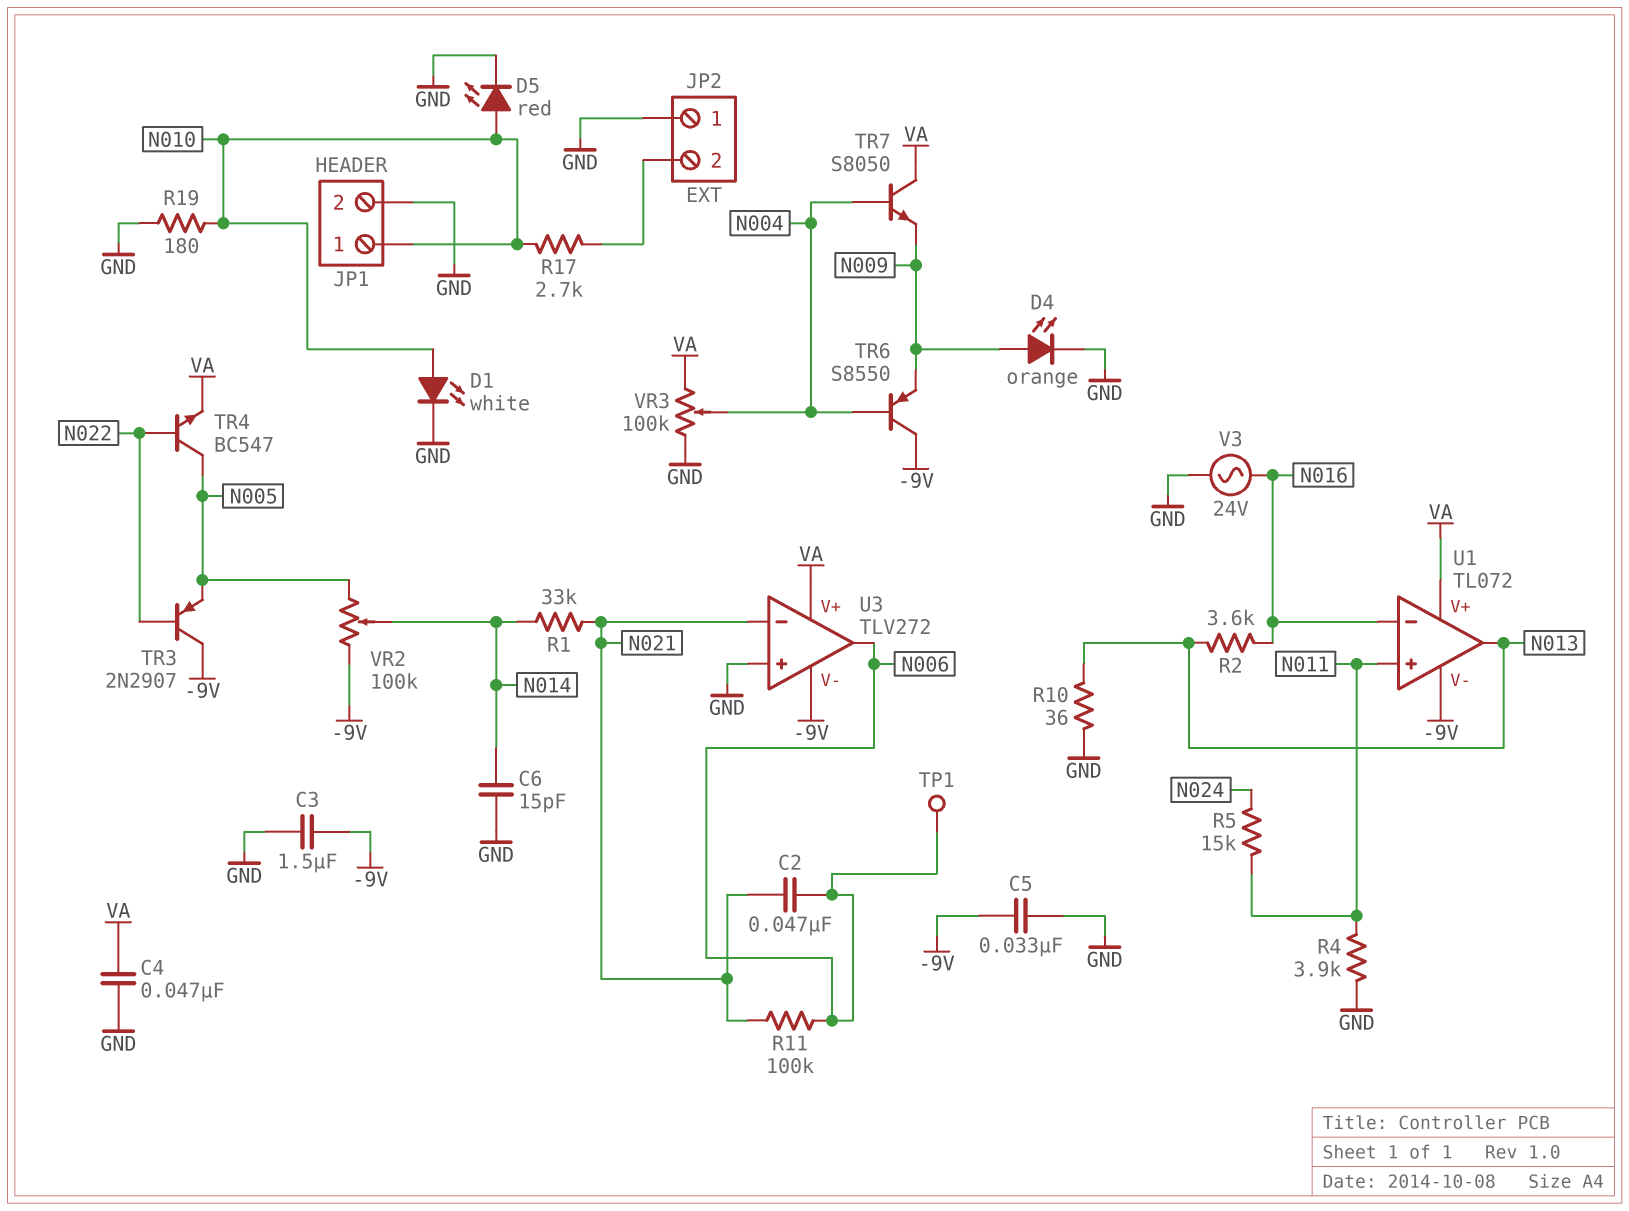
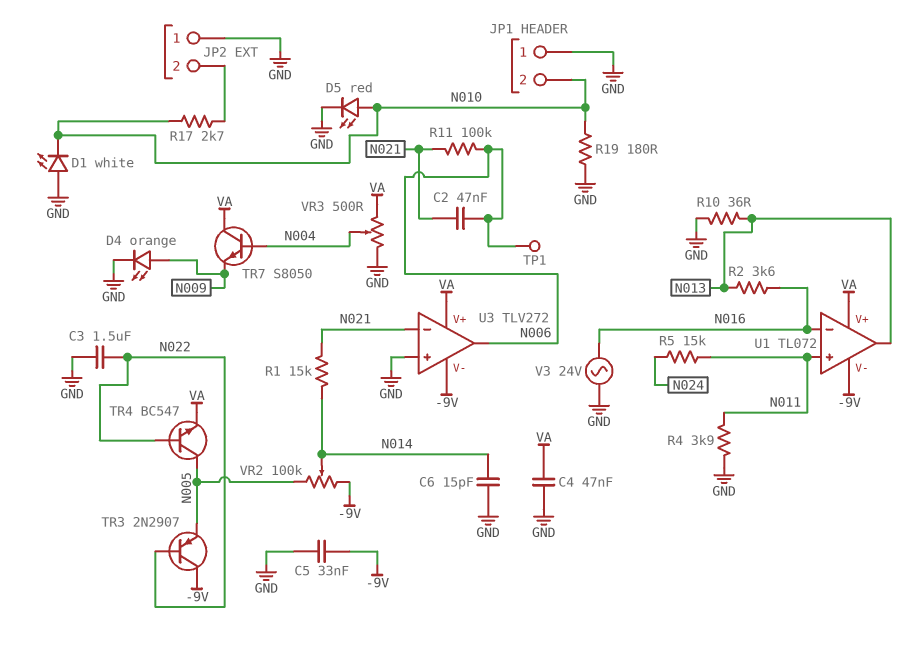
C3: 1.5uF (-9V, GND) -> 1.5uF (GND, N022)
D1: LED white (A N010, K GND) -> LED white (A GND, K N010)
JP1 pin 1: N010 -> GND
JP1 pin 2: GND -> N010
R1: 33k (N014, N021) -> 15k (N014, N021)
TR6: PNP S8550 (B N004, C -9V, E N009) -> none
VR3: 100k (GND, VA, wiper N004) -> 500 (GND, VA, wiper N004)

